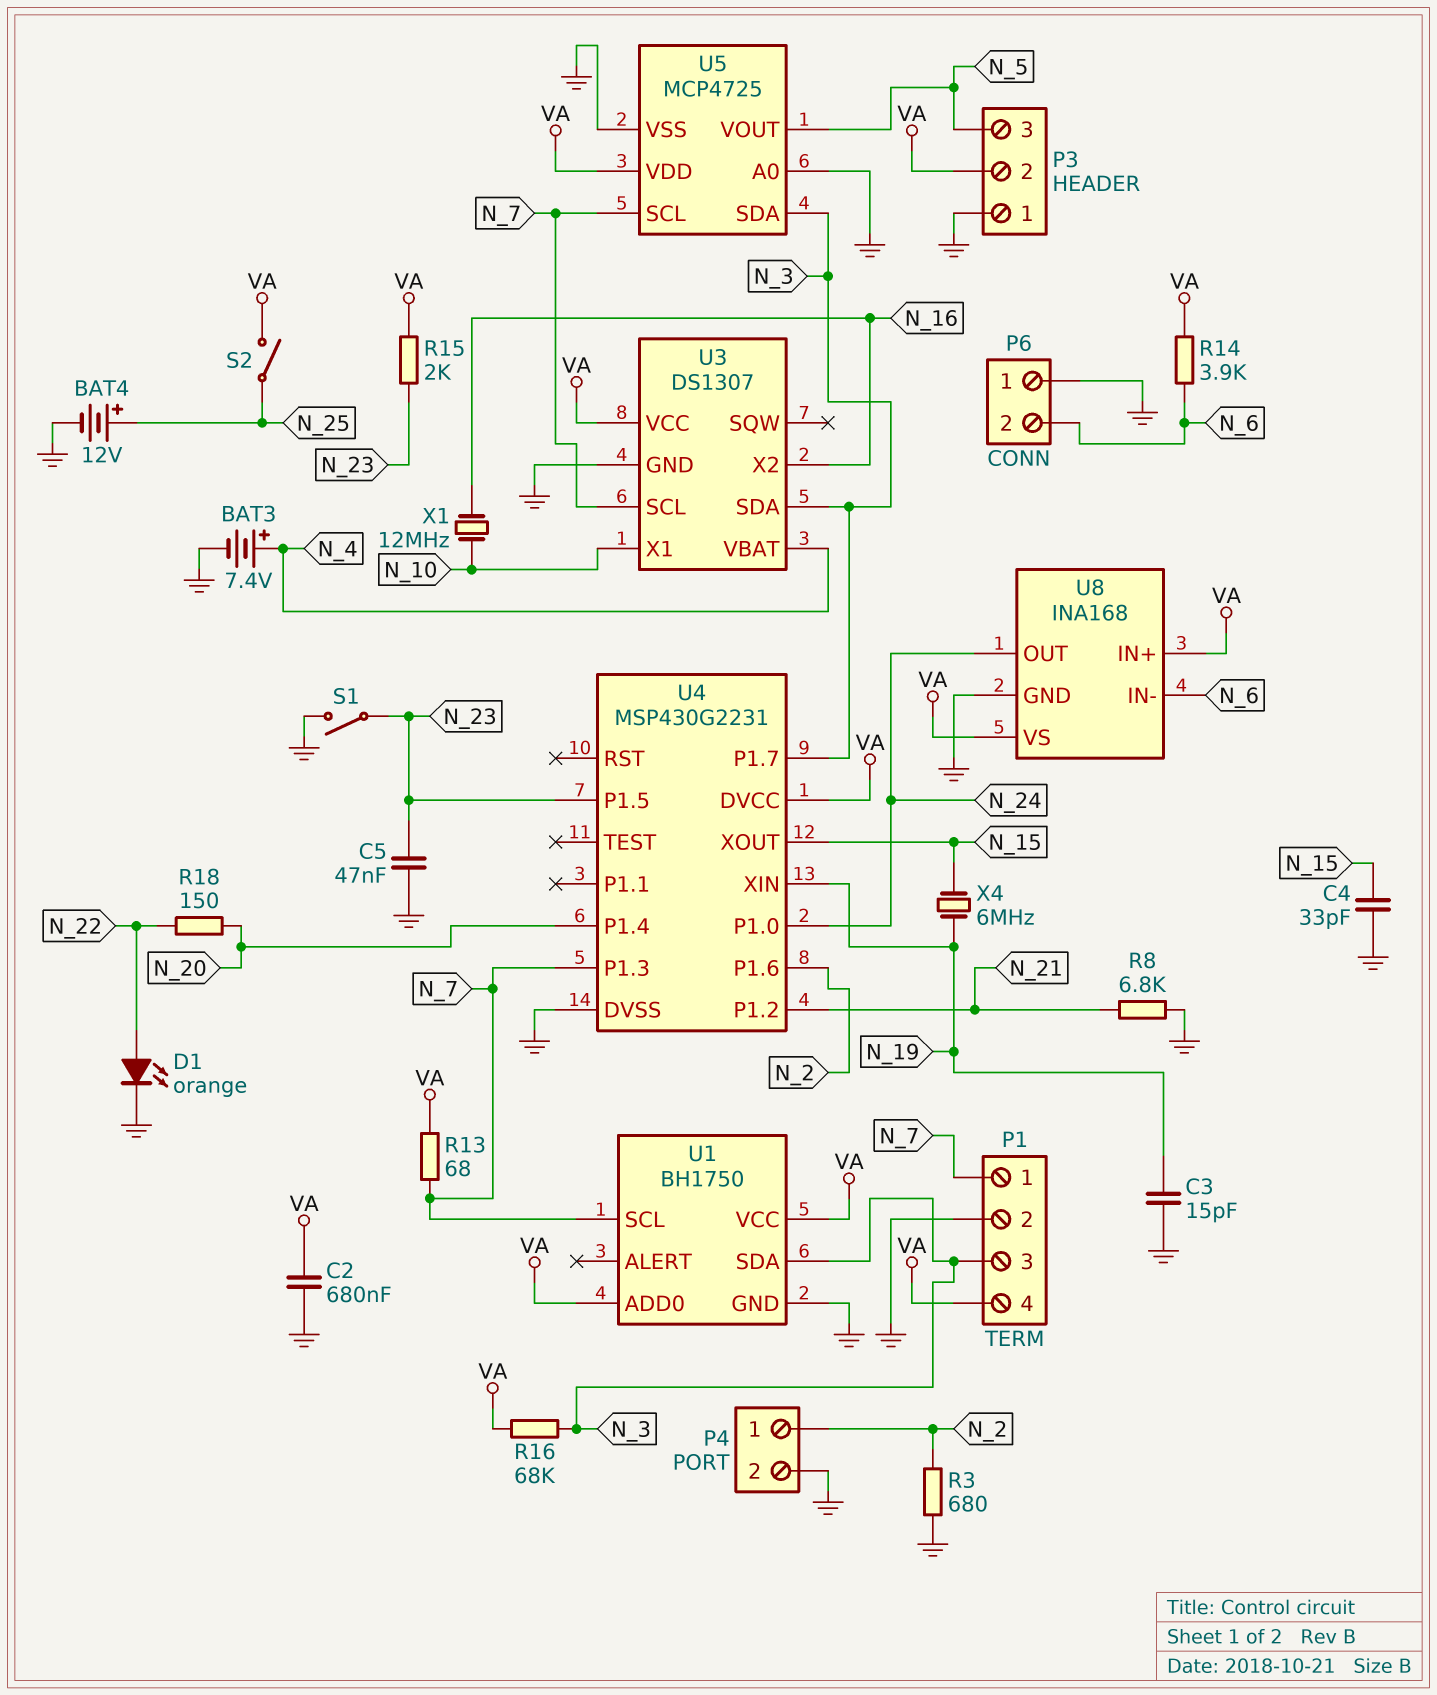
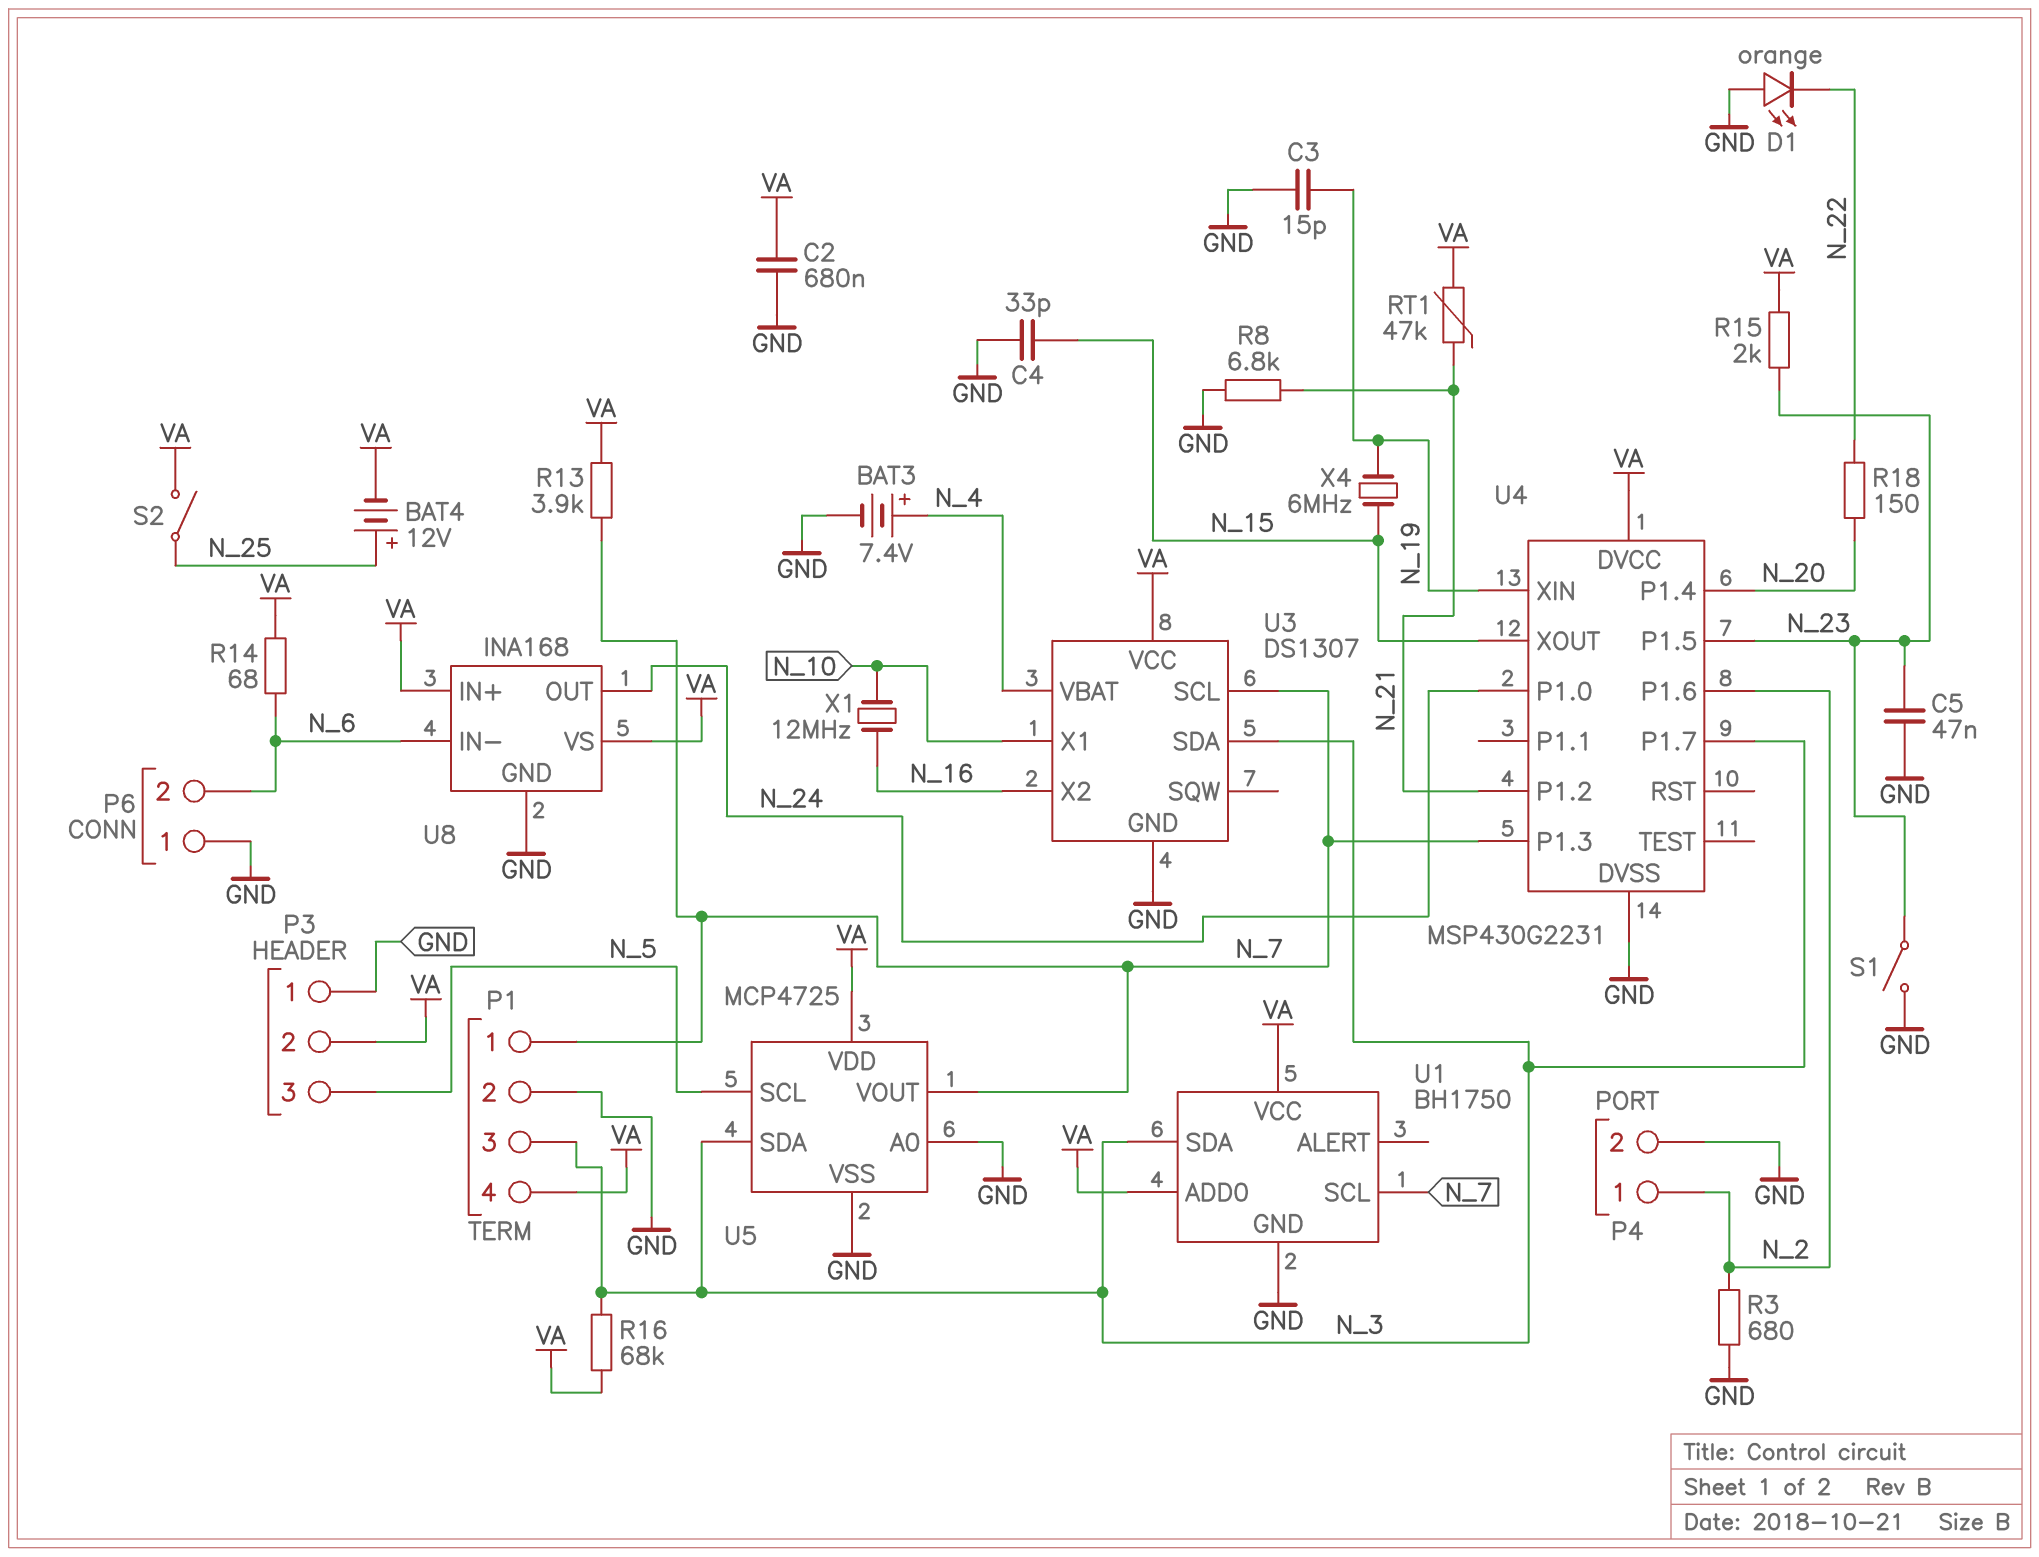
BAT4: 12V (plus N_25, minus GND) -> 12V (plus N_25, minus VA)
D1: LED orange (A N_22, K GND) -> LED orange (A GND, K N_22)
R13: 68 (N_7, VA) -> 3.9k (N_7, VA)
R14: 3.9k (N_6, VA) -> 68 (N_6, VA)
RT1: none -> 47k (N_21, VA)
U5 pin SCL: N_7 -> N_5
U5 pin VOUT: N_5 -> N_7

